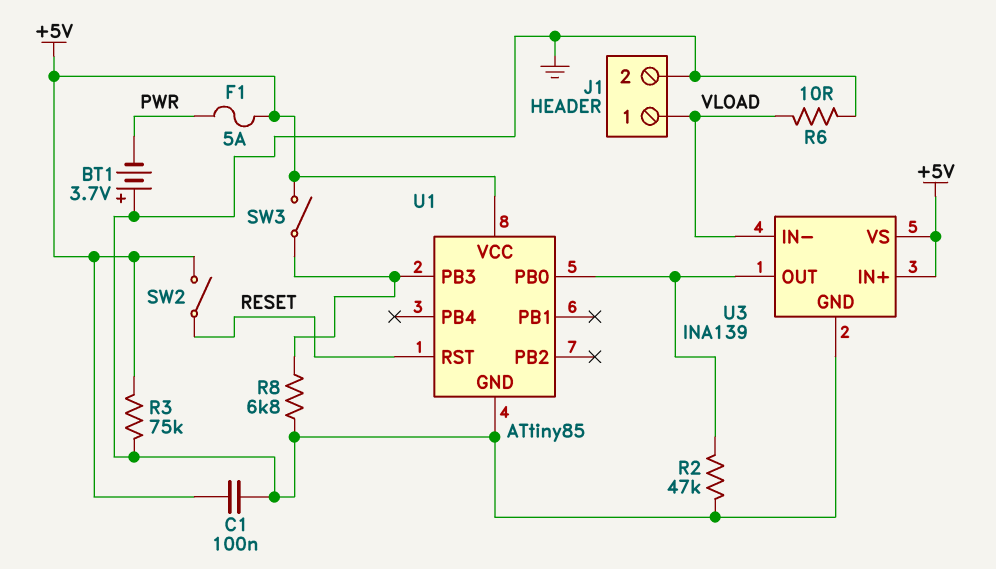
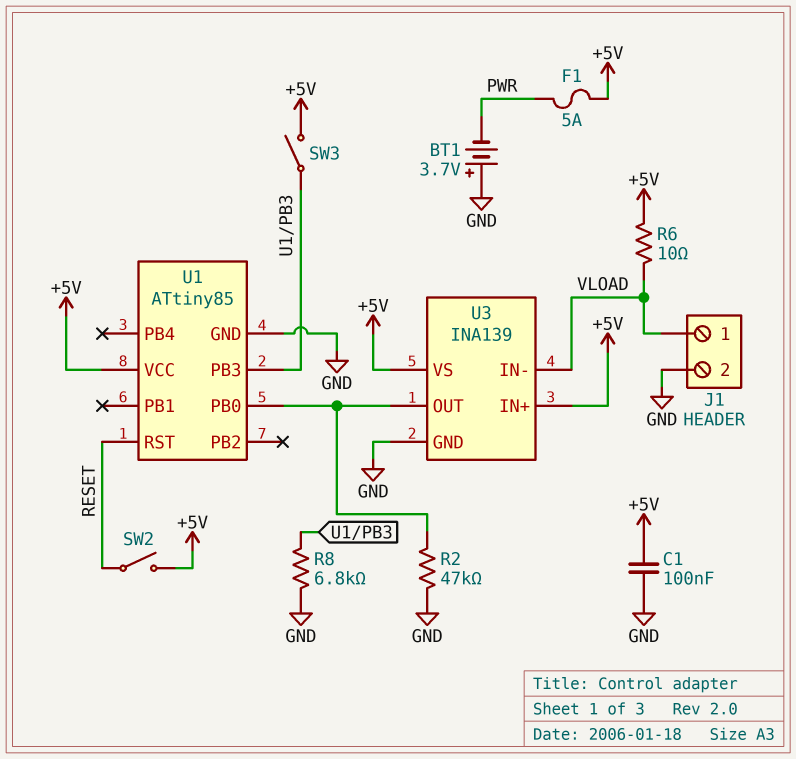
R3: 75k (+5V, GND) -> none
R6: 10 (GND, VLOAD) -> 10 (+5V, VLOAD)

